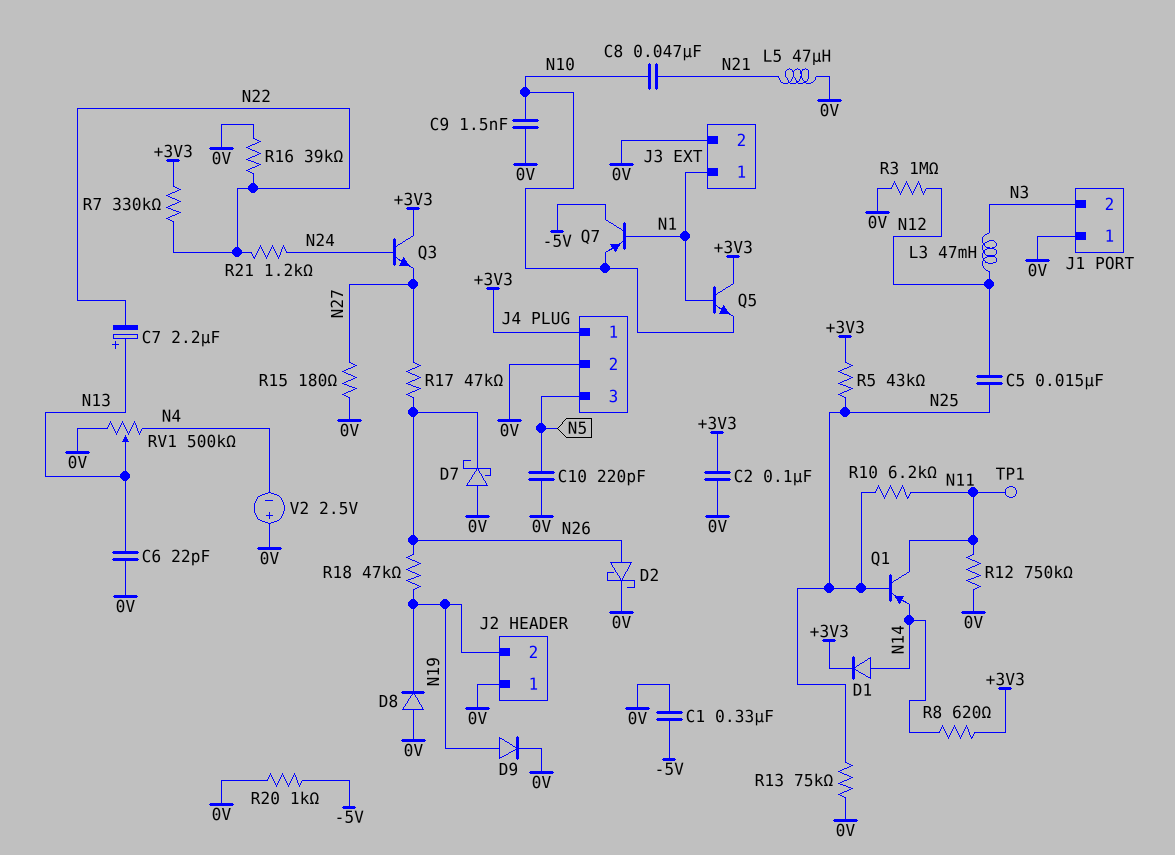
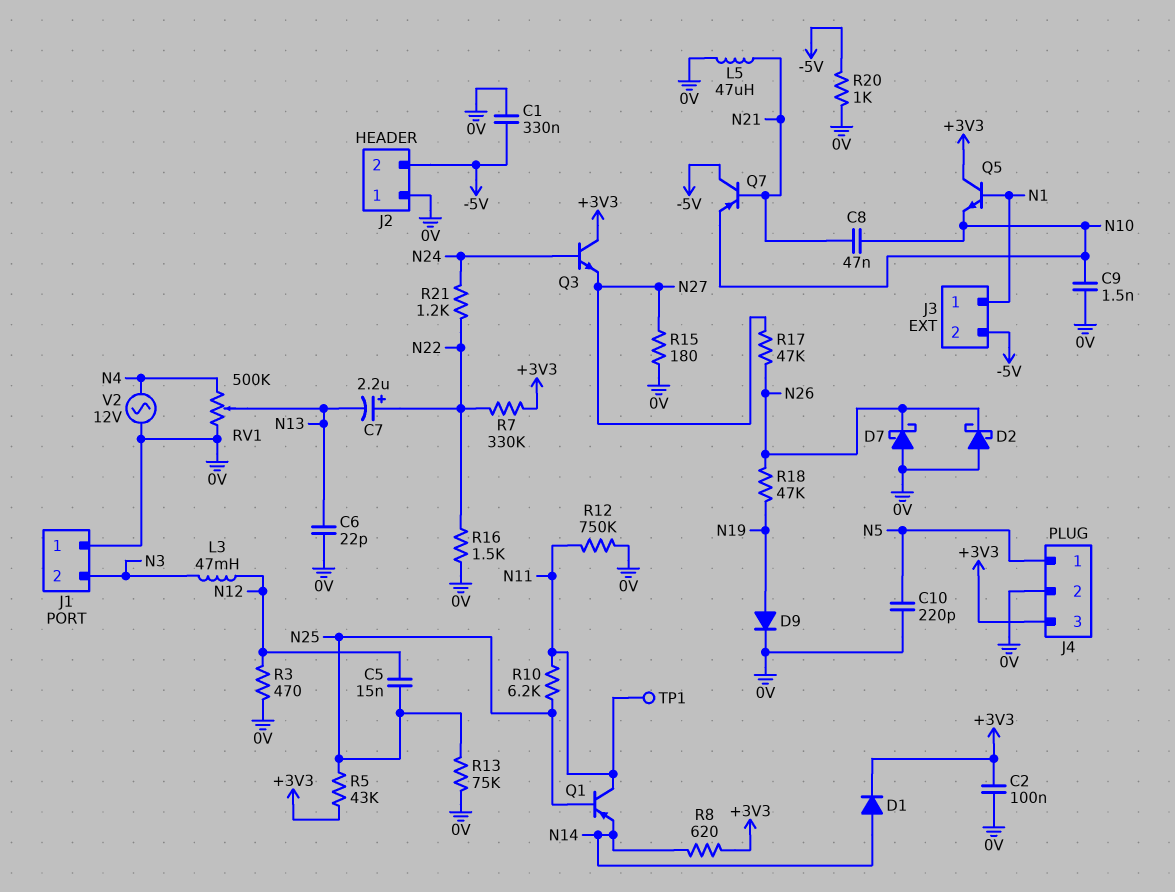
C7: 2.2uF (plus N13, minus N22) -> 2.2uF (plus N22, minus N13)
D2: schottky (A N26, K 0V) -> schottky (A 0V, K N26)
D8: diode (A 0V, K N19) -> none
J2 pin 2: N19 -> -5V
J3 pin 2: 0V -> -5V
J4 pin 1: +3V3 -> N5
J4 pin 3: N5 -> +3V3
Q7: PNP (B N1, C -5V, E N10) -> PNP (B N21, C -5V, E N10)
R3: 1M (0V, N12) -> 470 (0V, N12)
R16: 39k (0V, N22) -> 1.5k (0V, N22)
V2: 2.5V (plus 0V, minus N4) -> AC 12V (0V, N4)

